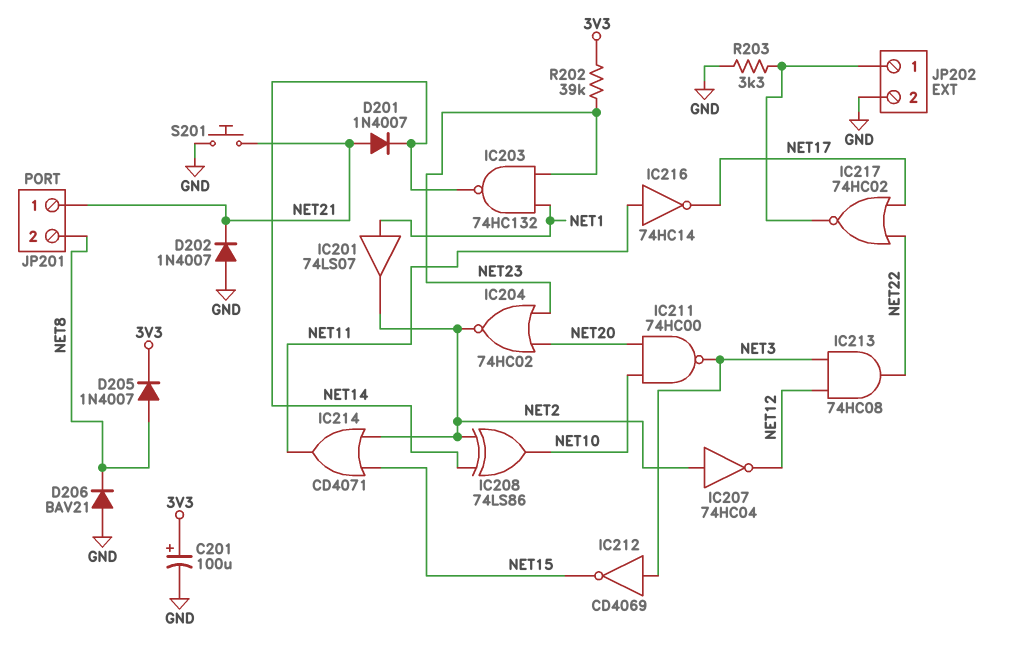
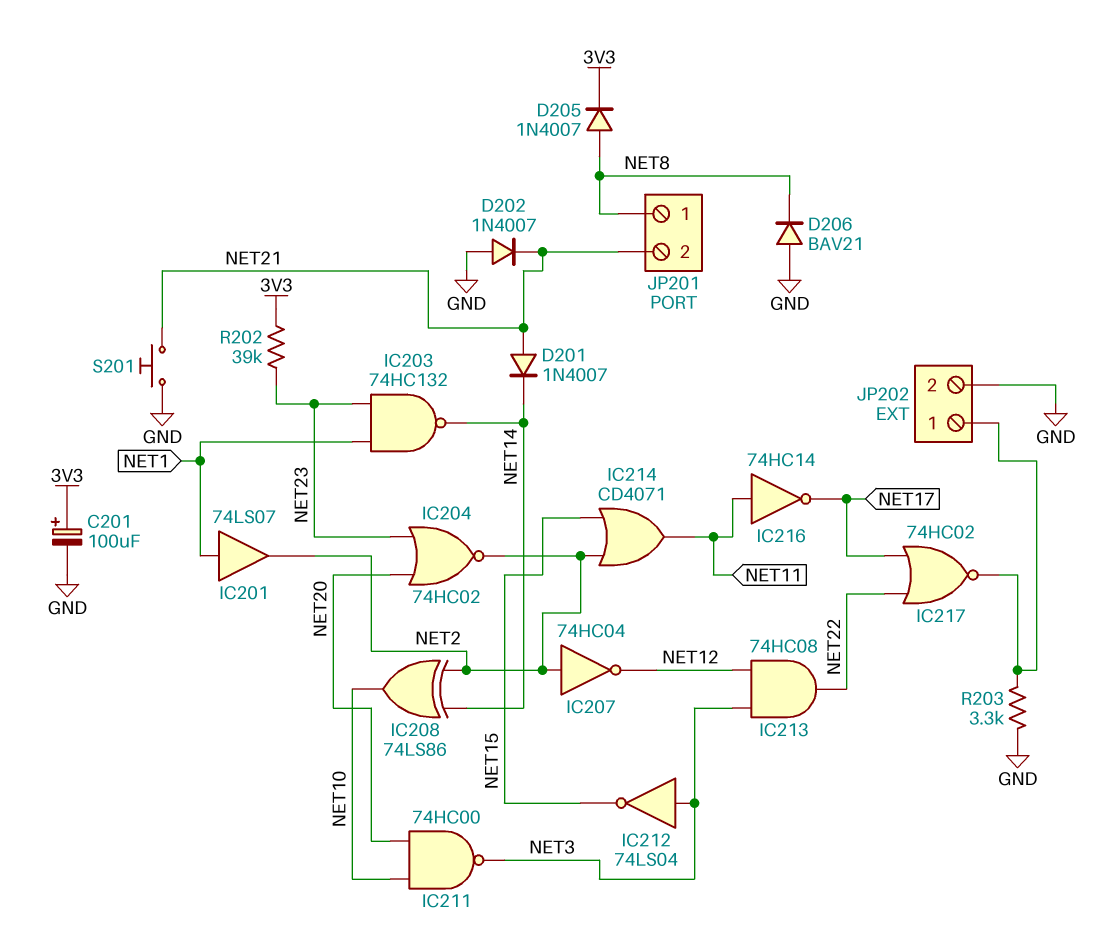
IC212: NOT CD4069 (in NET3, out NET15) -> NOT 74LS04 (in NET3, out NET15)
JP201 pin 1: NET21 -> NET8
JP201 pin 2: NET8 -> NET21

